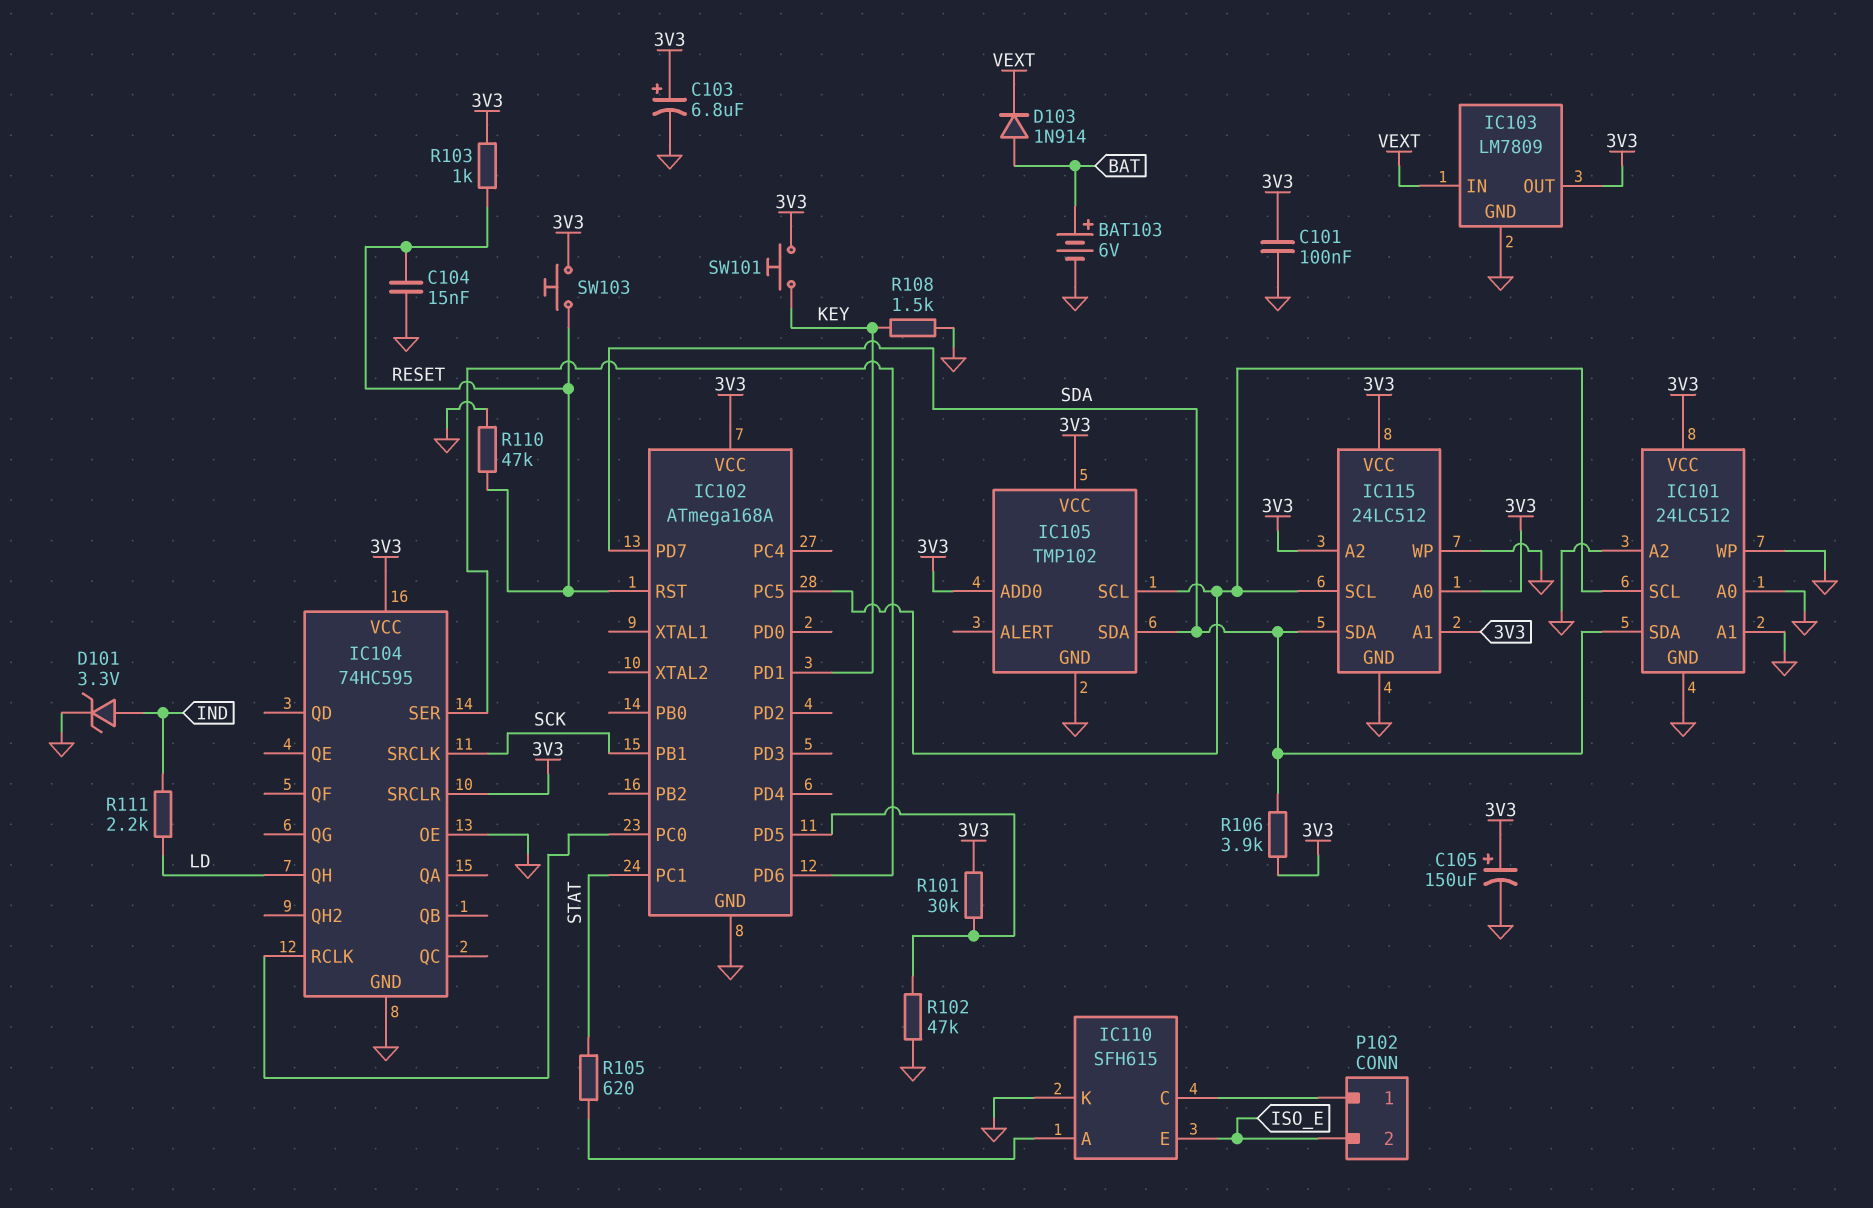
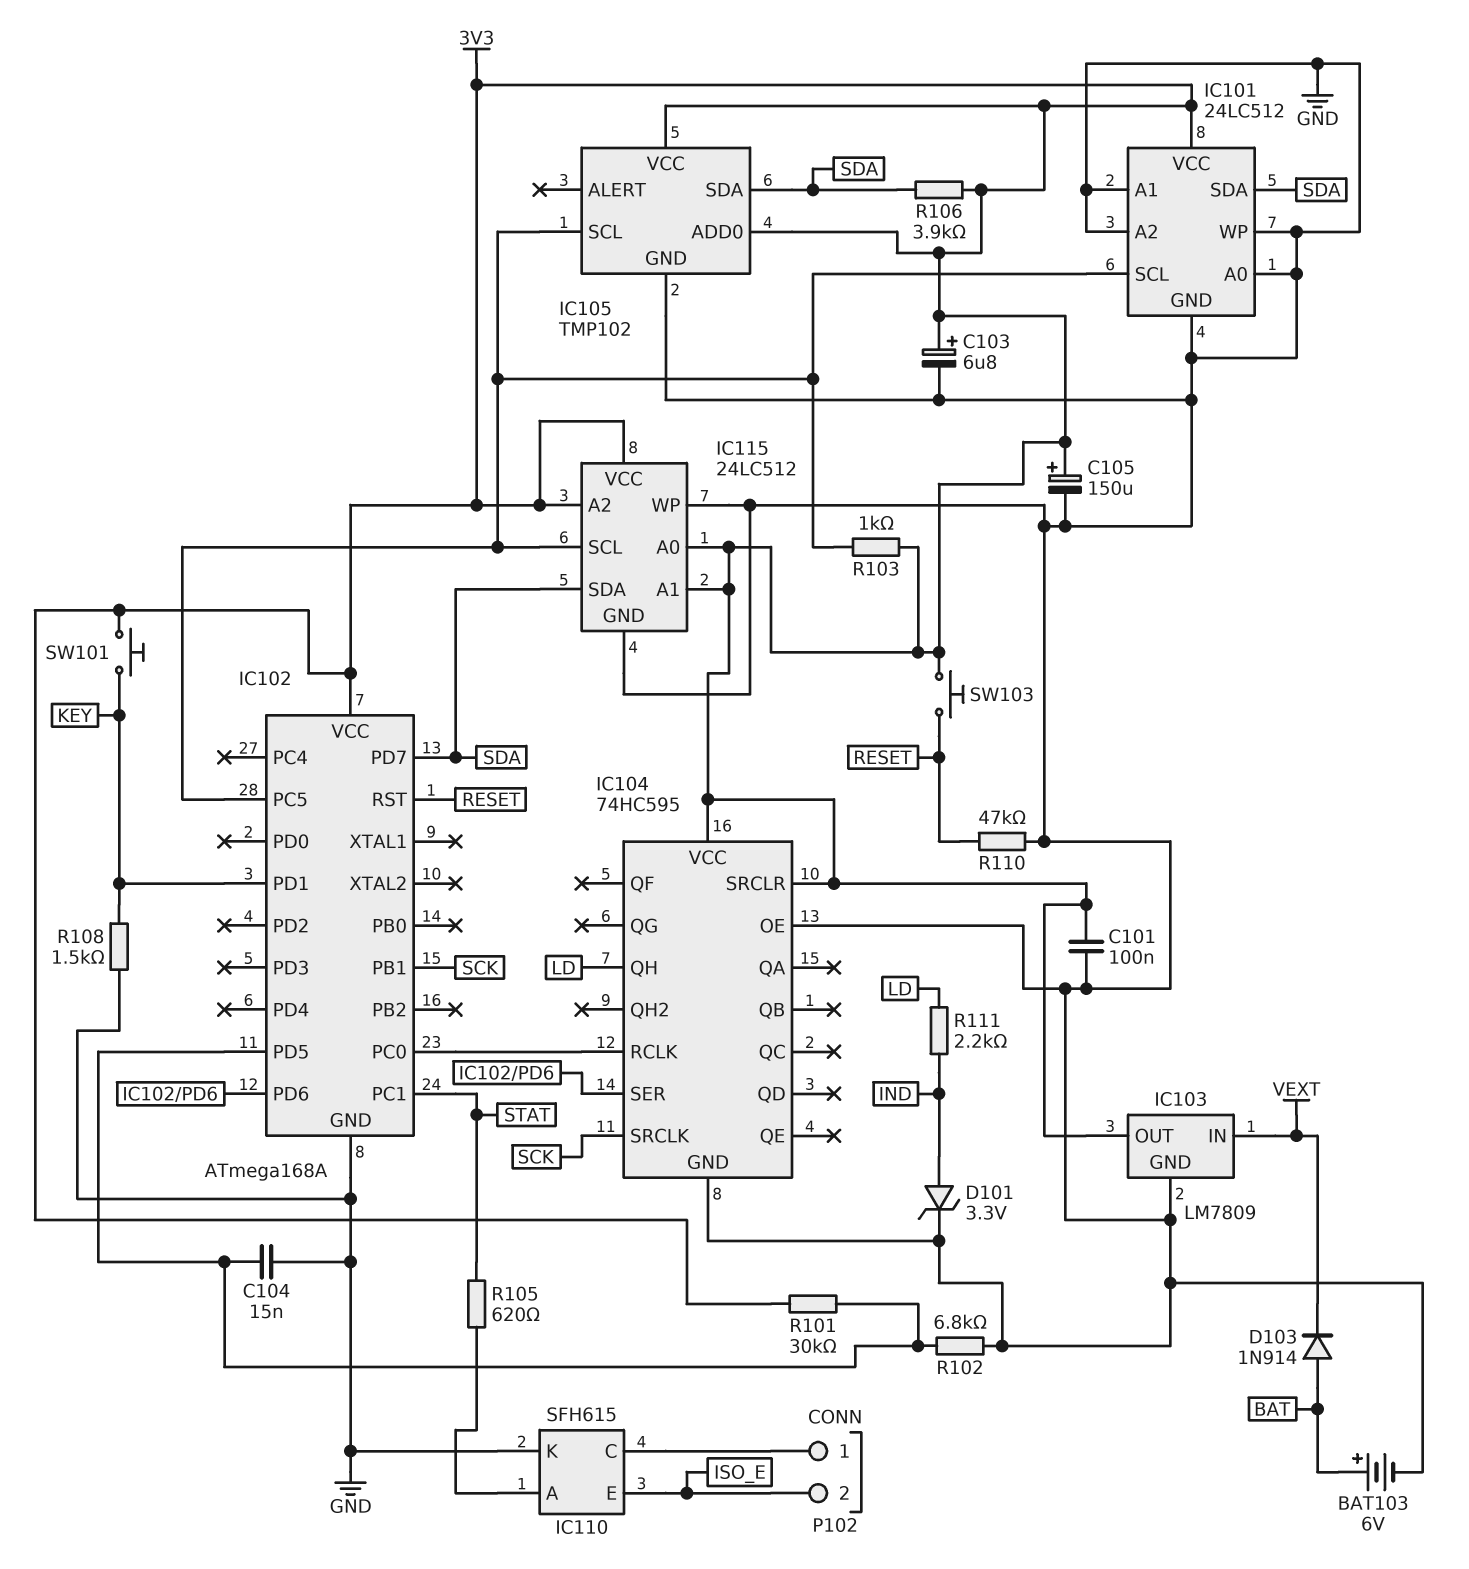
C104: 15nF (GND, RESET) -> 15nF (GND, IC102/PD5)
R102: 47k (GND, IC102/PD5) -> 6.8k (GND, IC102/PD5)
R103: 1k (3V3, RESET) -> 1k (3V3, IC101/SCL)

